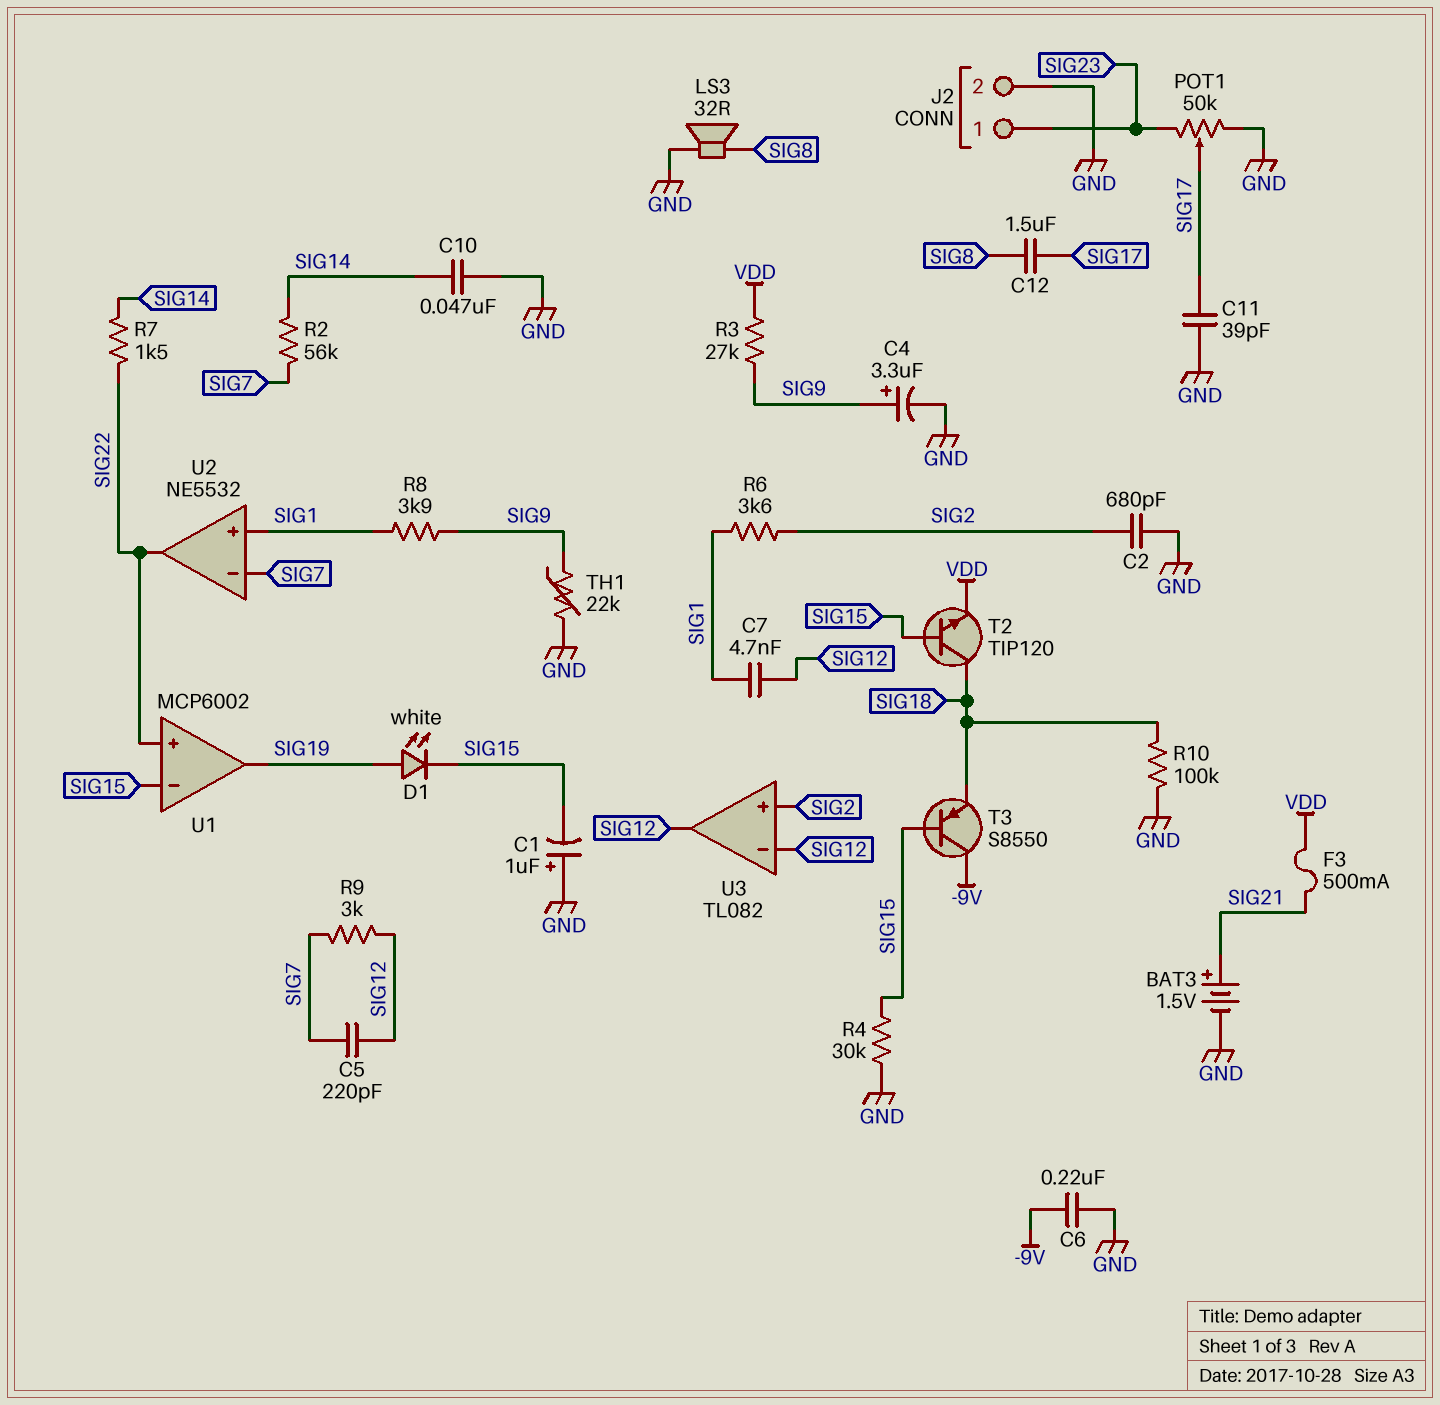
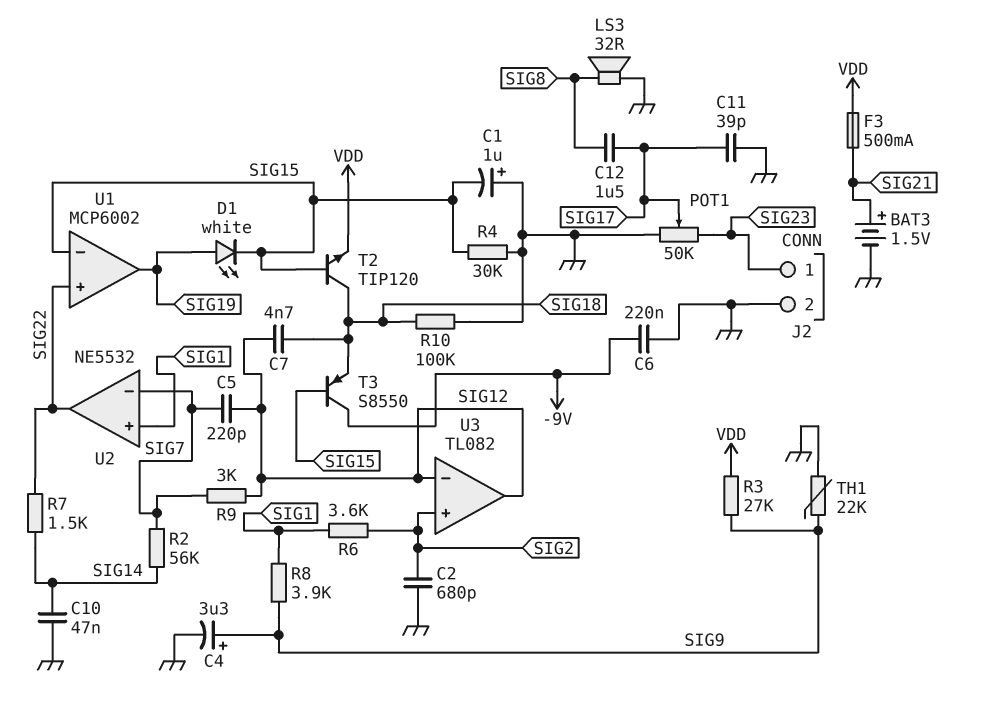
C7: 4.7nF (SIG1, SIG12) -> 4.7nF (SIG12, SIG18)

